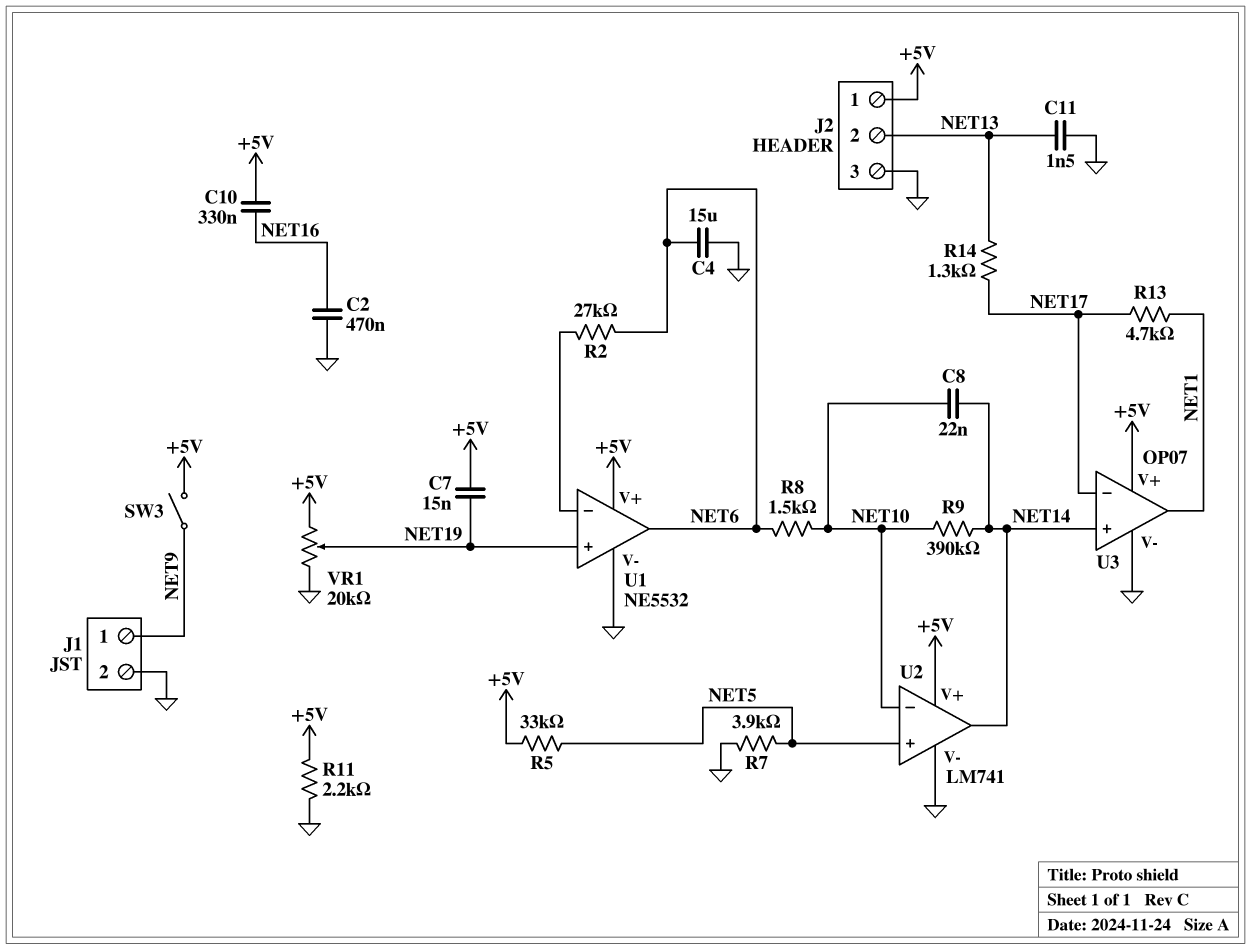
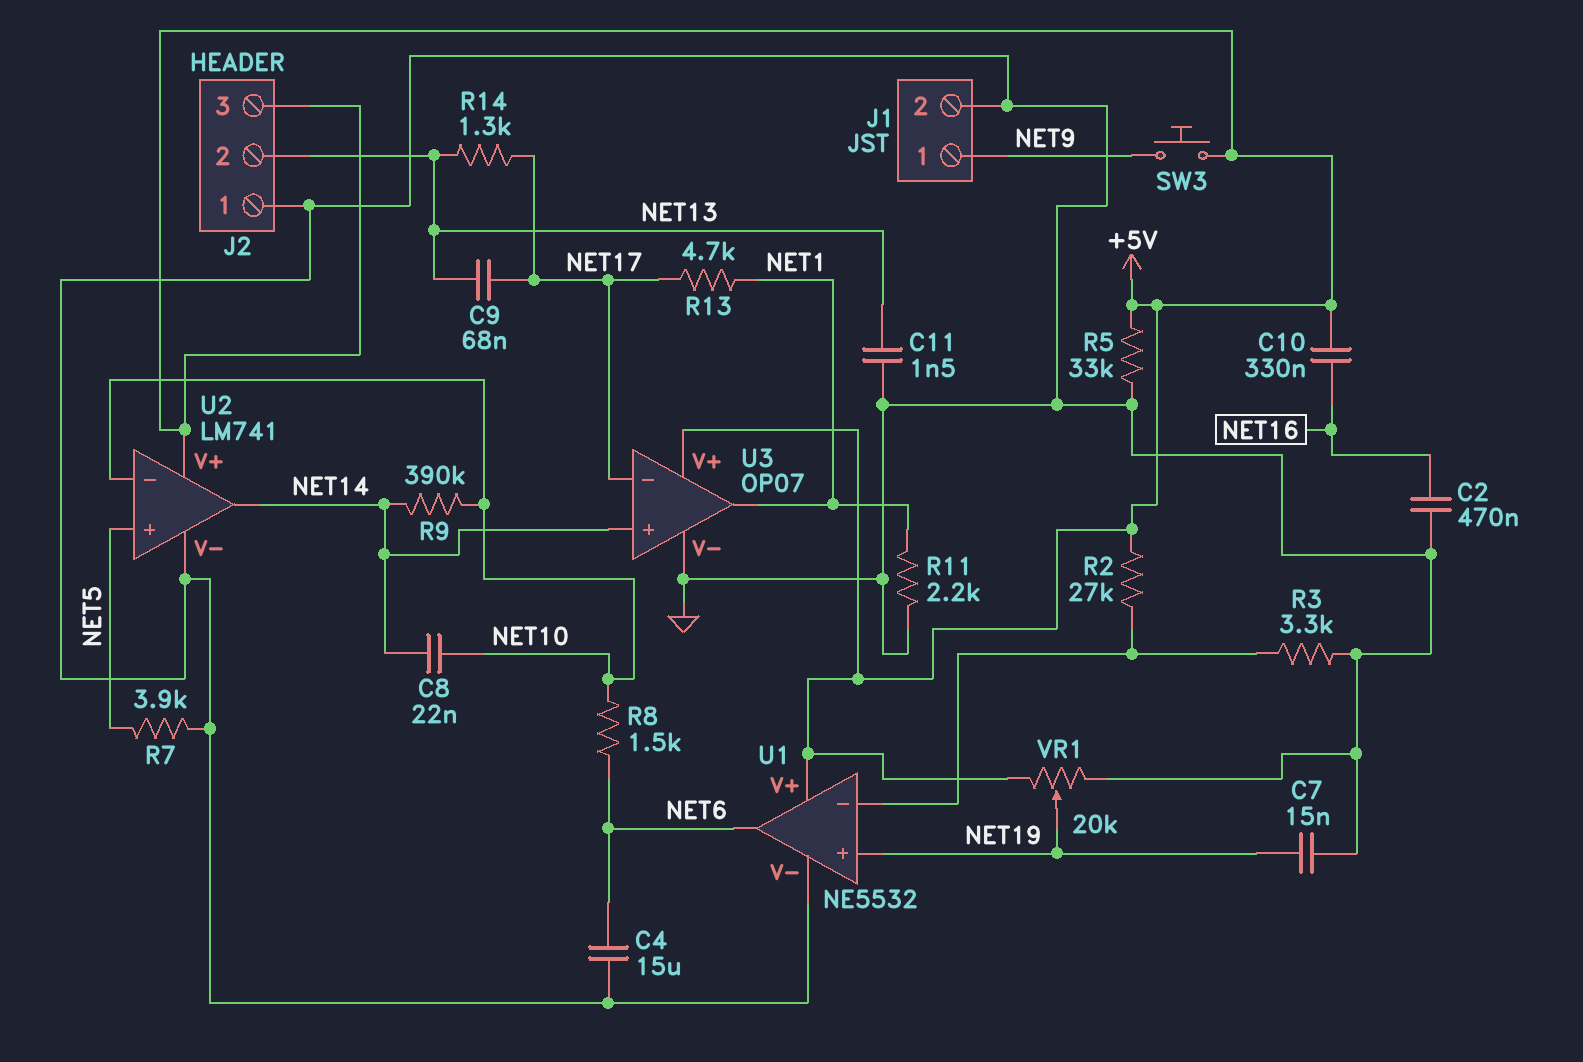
C7: 15nF (+5V, NET19) -> 15nF (GND, NET19)
C9: none -> 68nF (NET13, NET17)
J2 pin 1: +5V -> GND
J2 pin 3: GND -> +5V
R2: 27k (NET6, U1/in-) -> 27k (+5V, U1/in-)
R3: none -> 3.3k (GND, U1/in-)
R5: 33k (+5V, NET5) -> 33k (+5V, GND)
R11: 2.2k (+5V, GND) -> 2.2k (GND, NET1)
SW3: switch (+5V, NET9) -> button (+5V, NET9)

